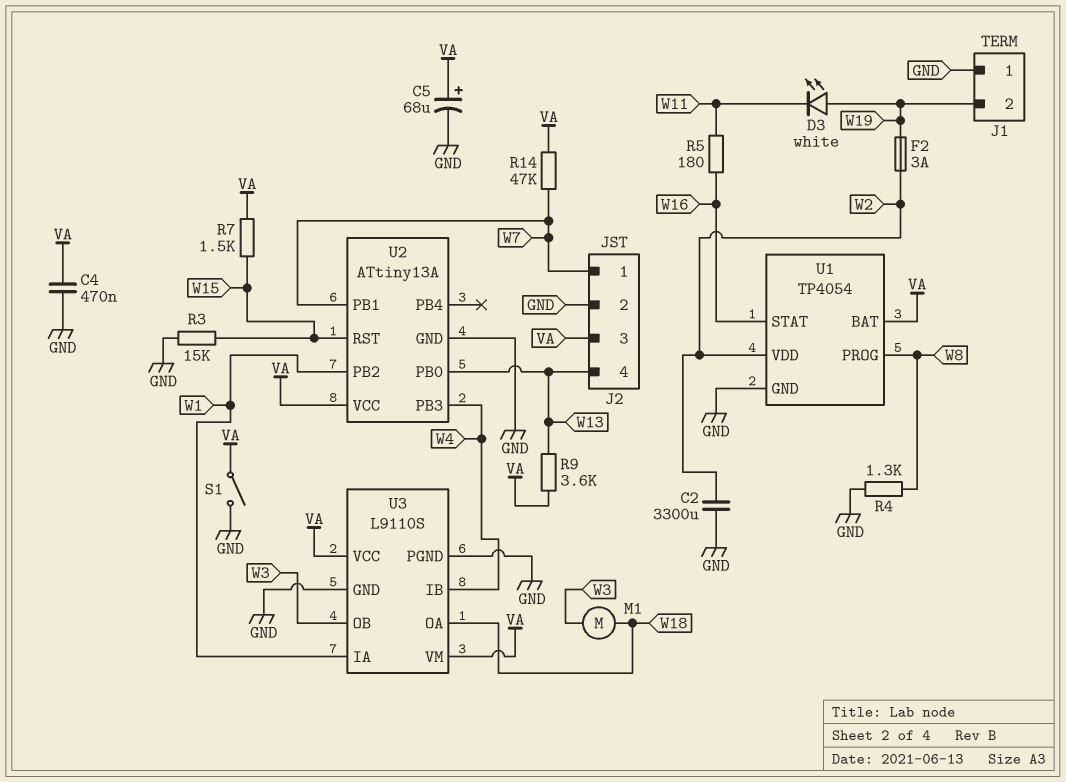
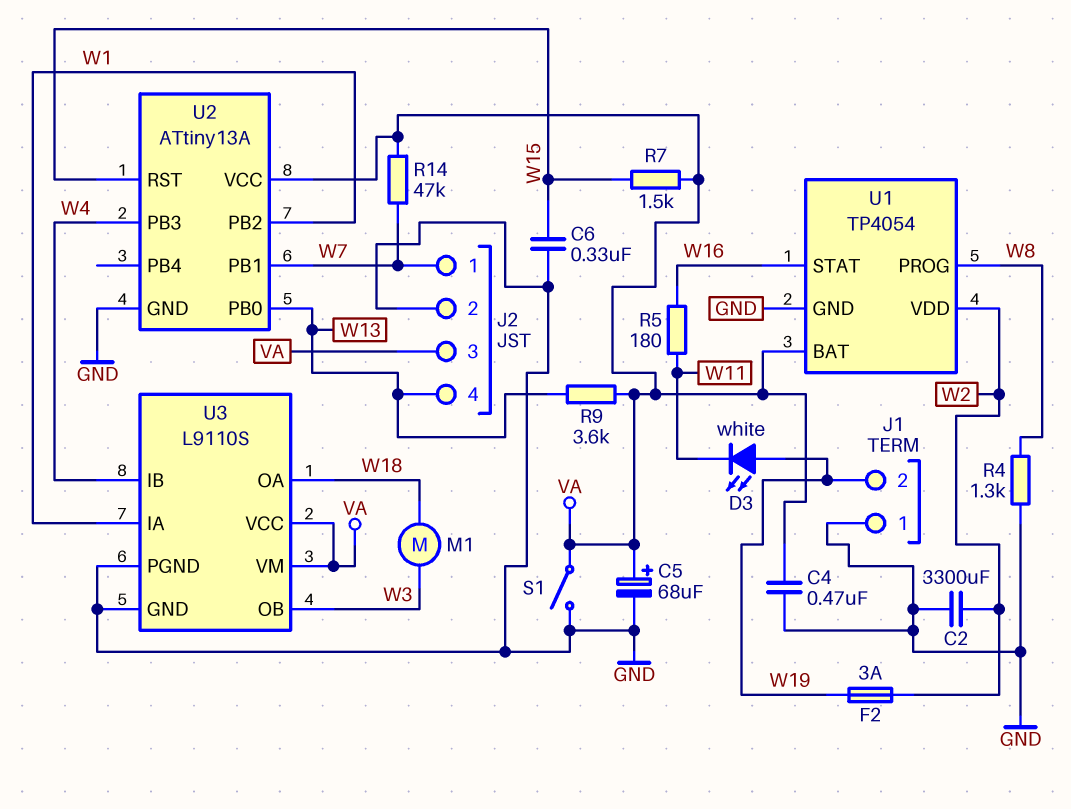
C6: none -> 330nF (GND, W15)
R3: 15k (GND, W15) -> none

